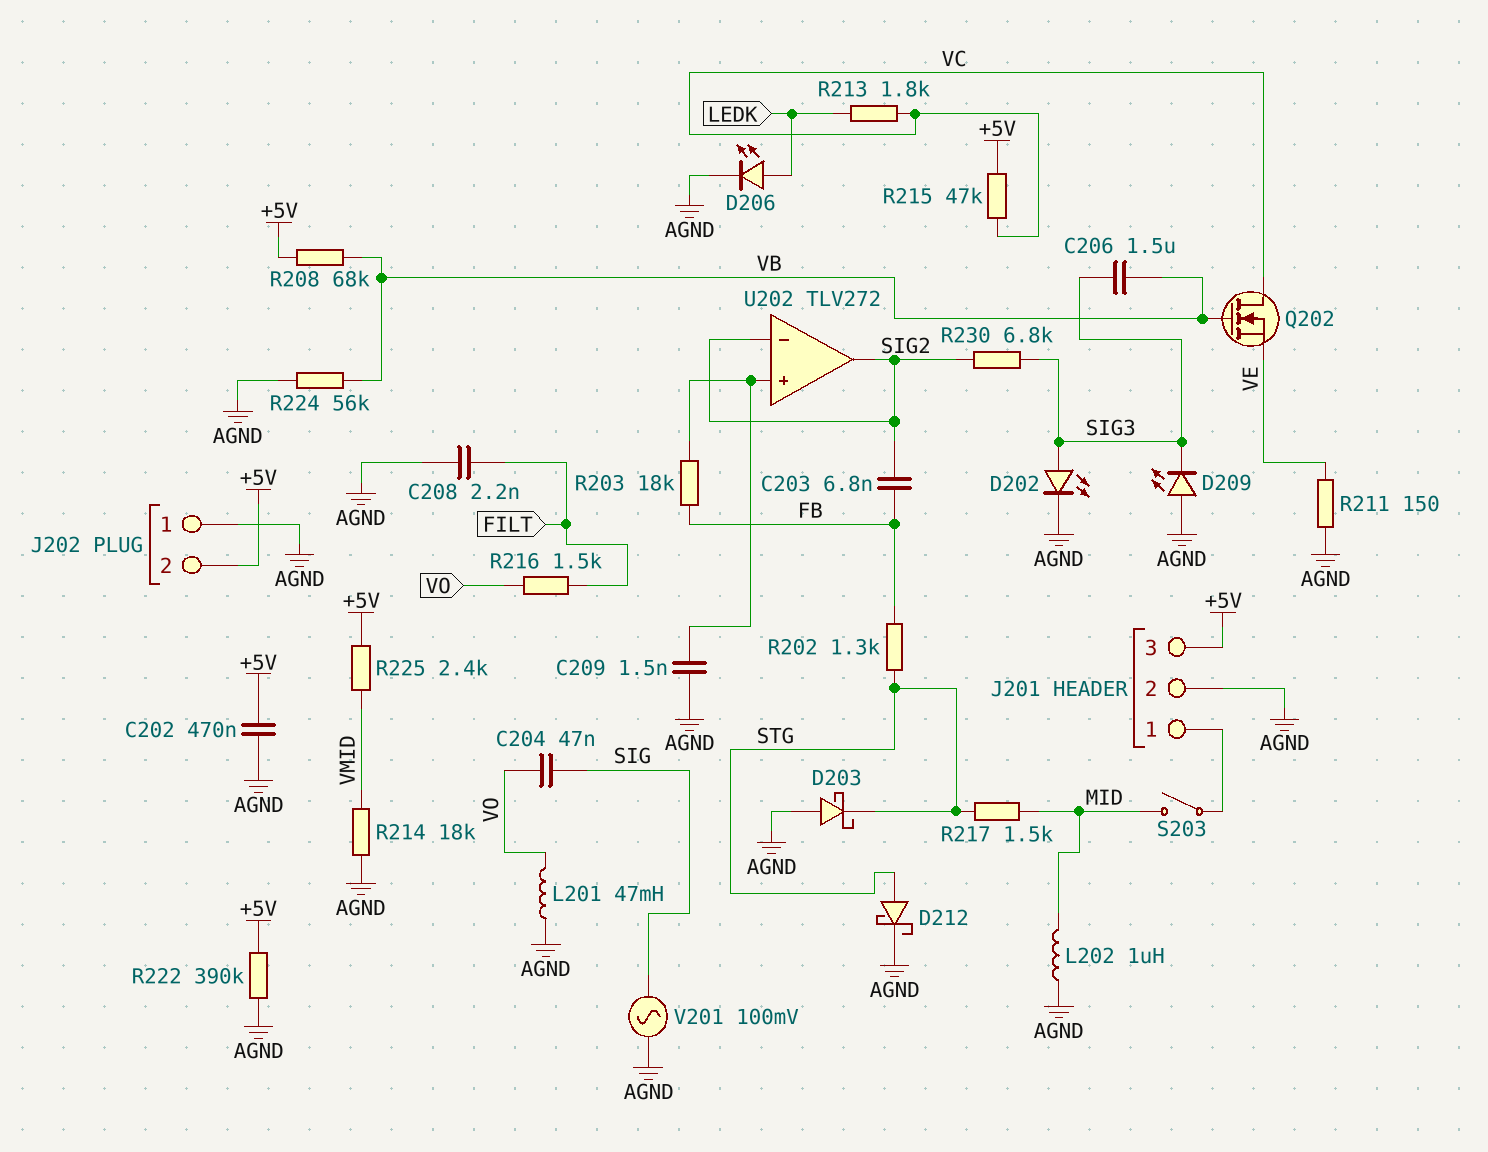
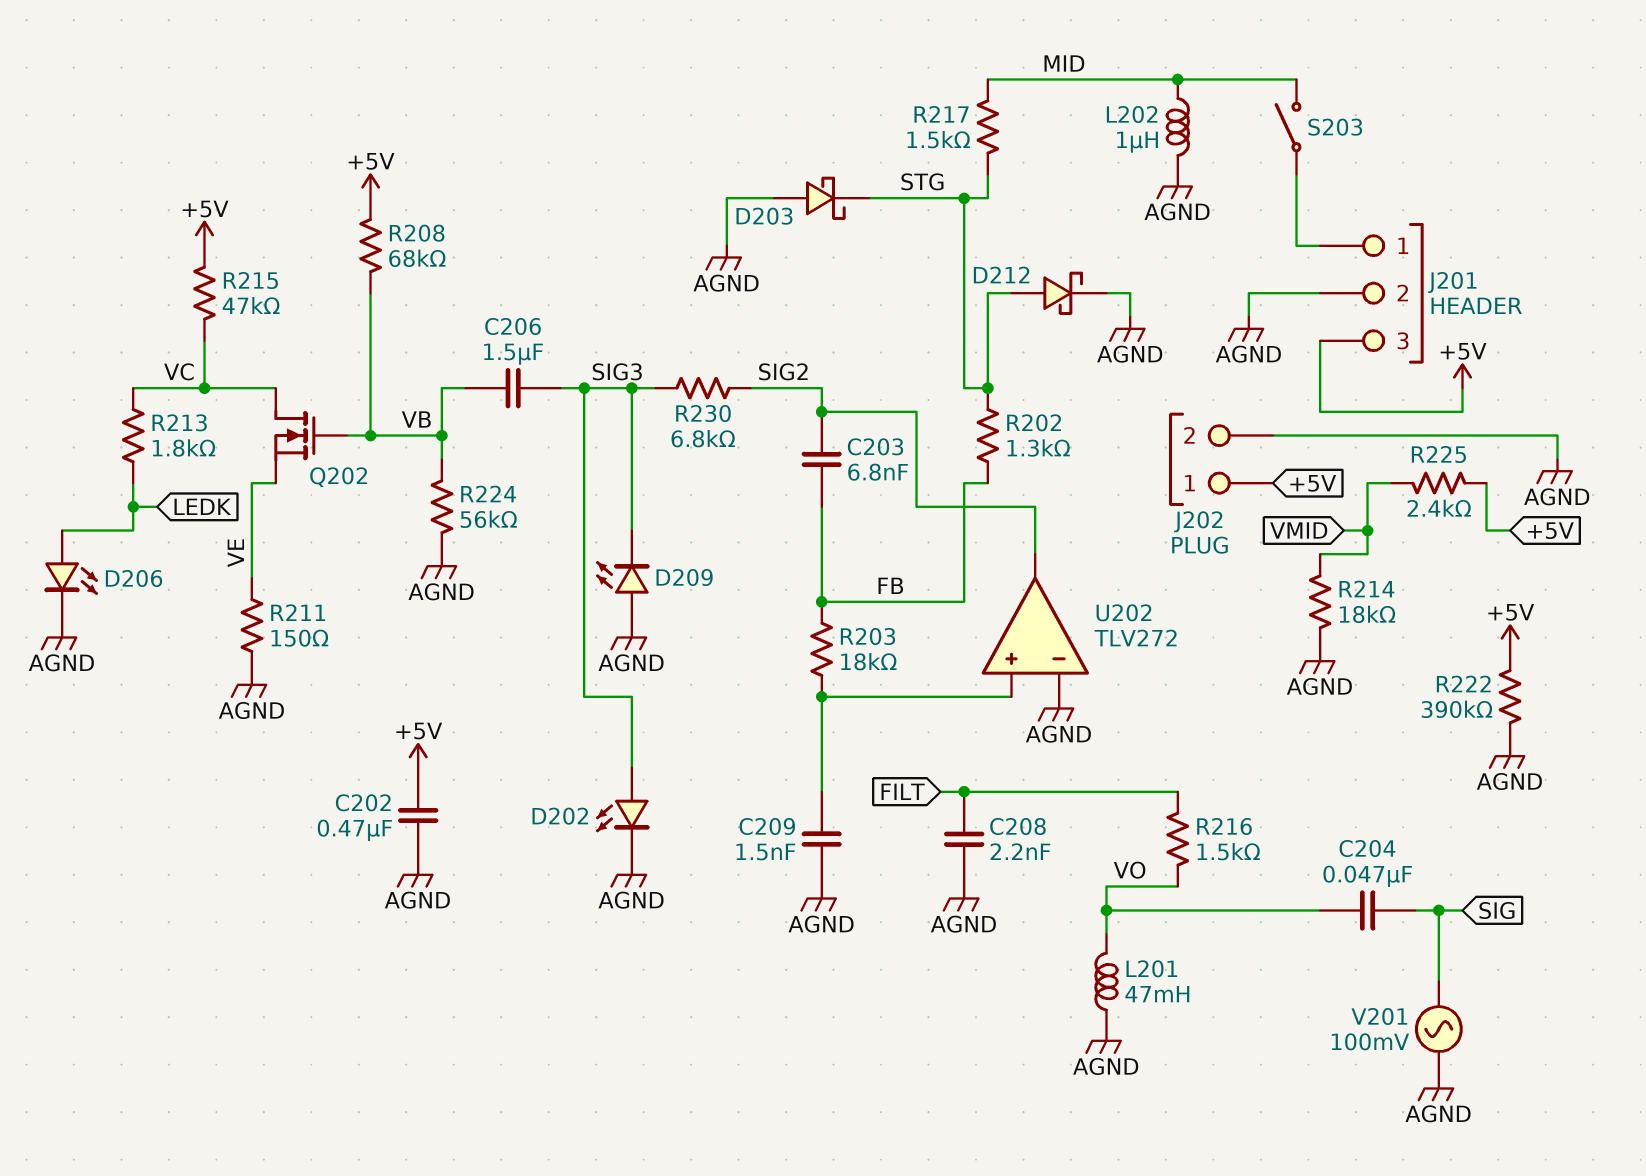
J202 pin 1: AGND -> +5V
J202 pin 2: +5V -> AGND
U202 pin in-: SIG2 -> AGND

